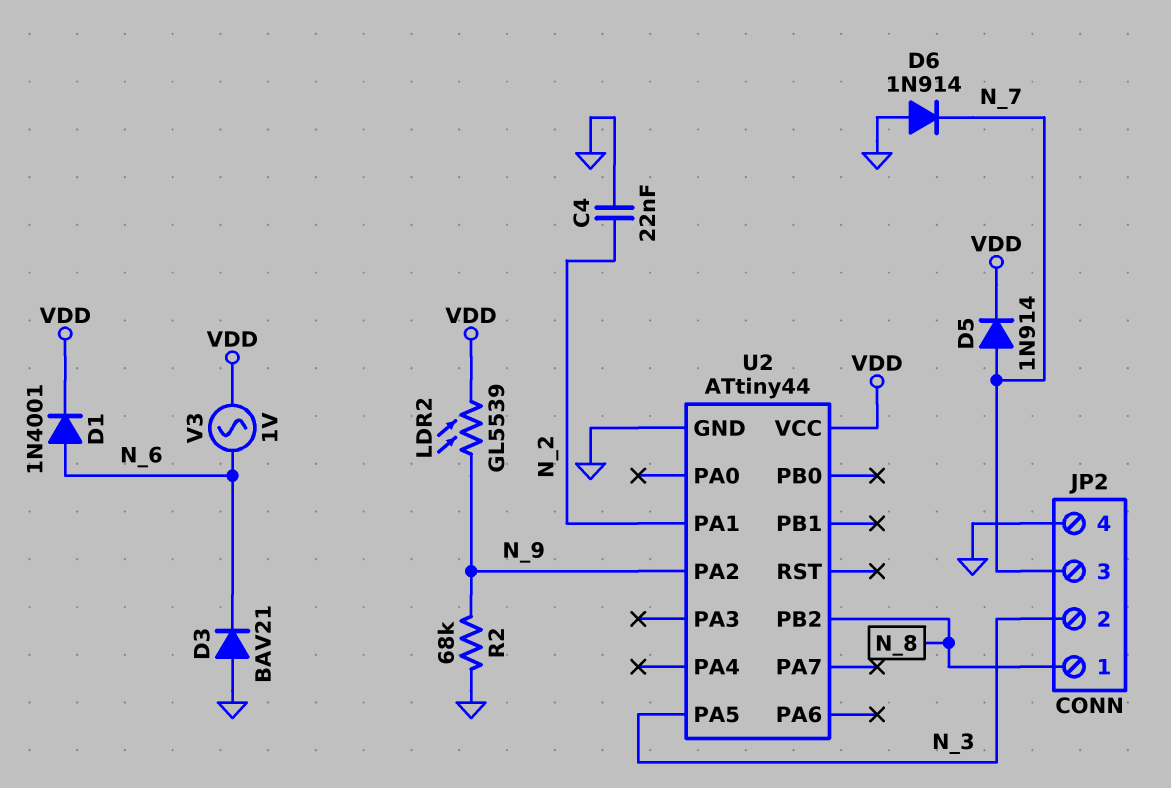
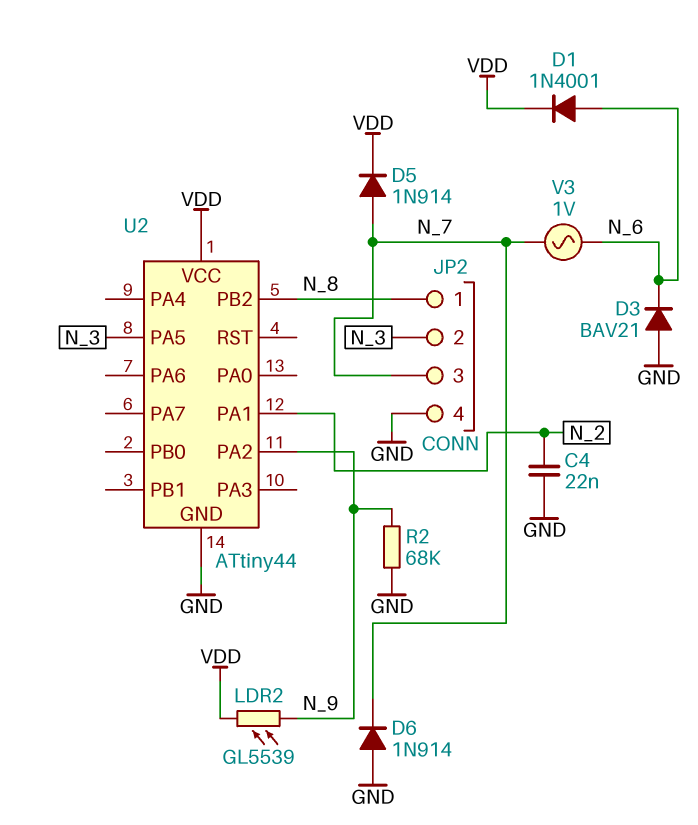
V3: AC 1V (N_6, VDD) -> AC 1V (N_6, N_7)

